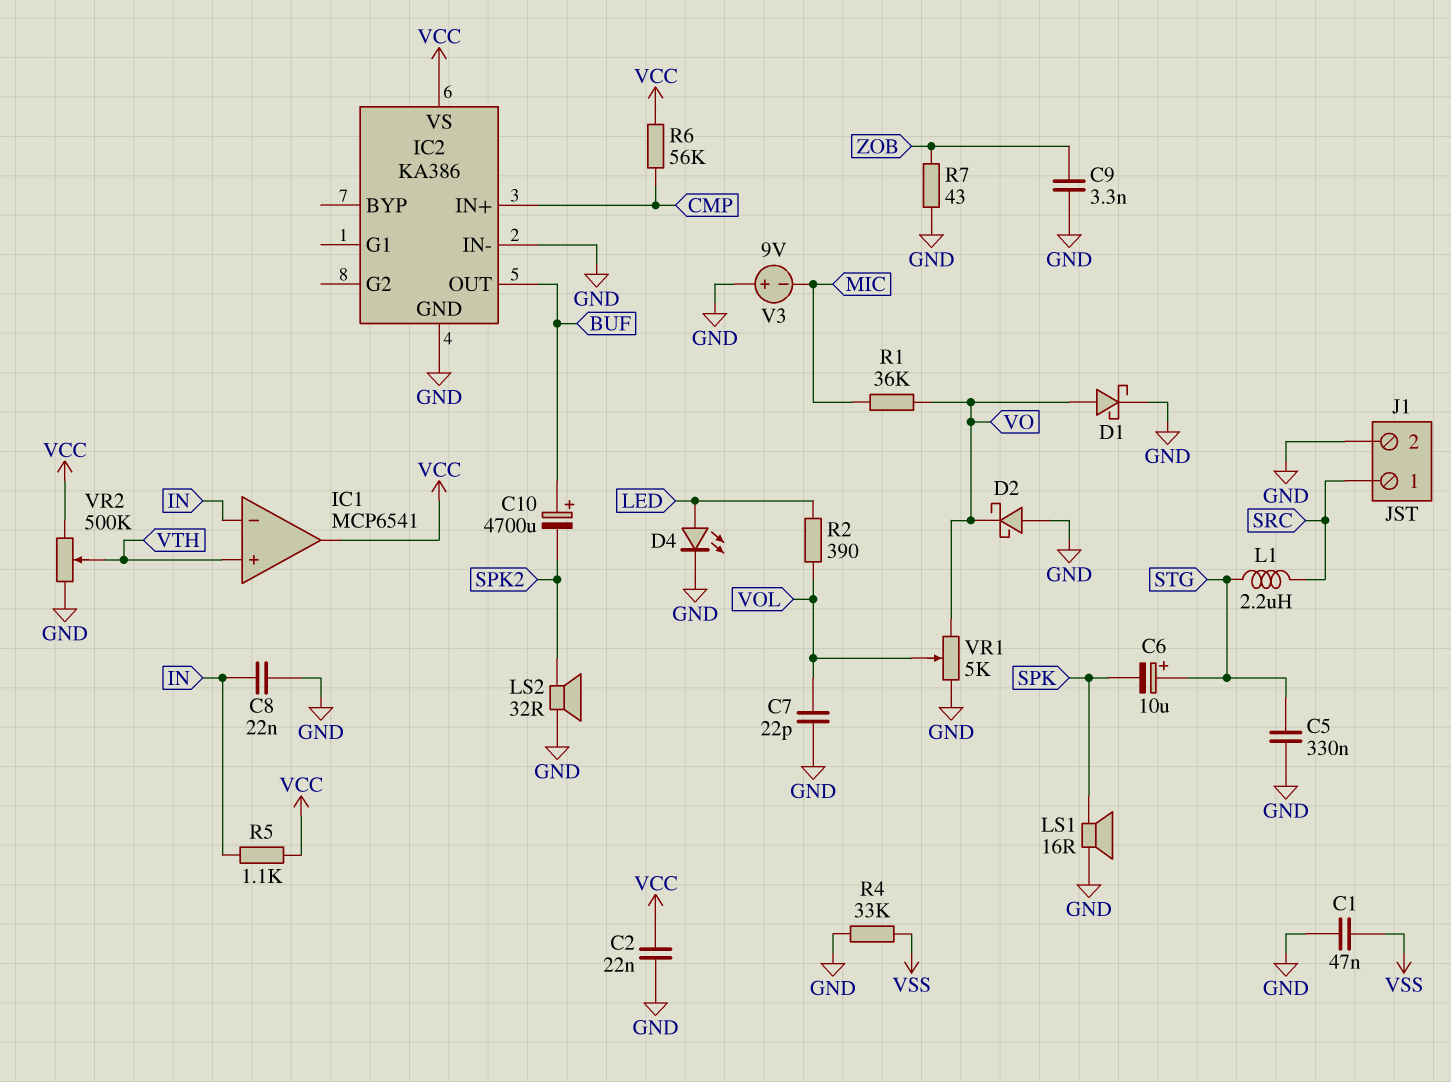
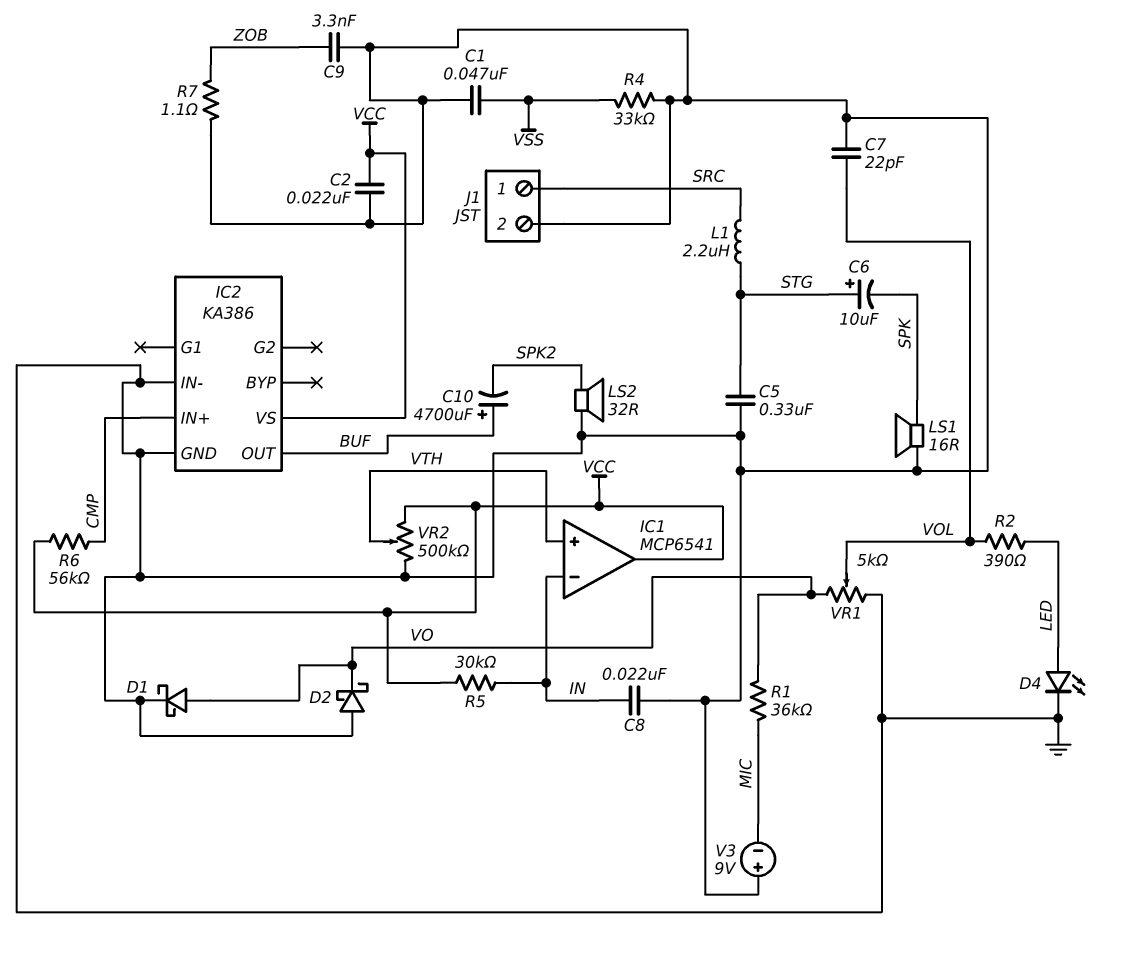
R5: 1.1k (IN, VCC) -> 30k (IN, VCC)
R7: 43 (GND, ZOB) -> 1.1 (GND, ZOB)

